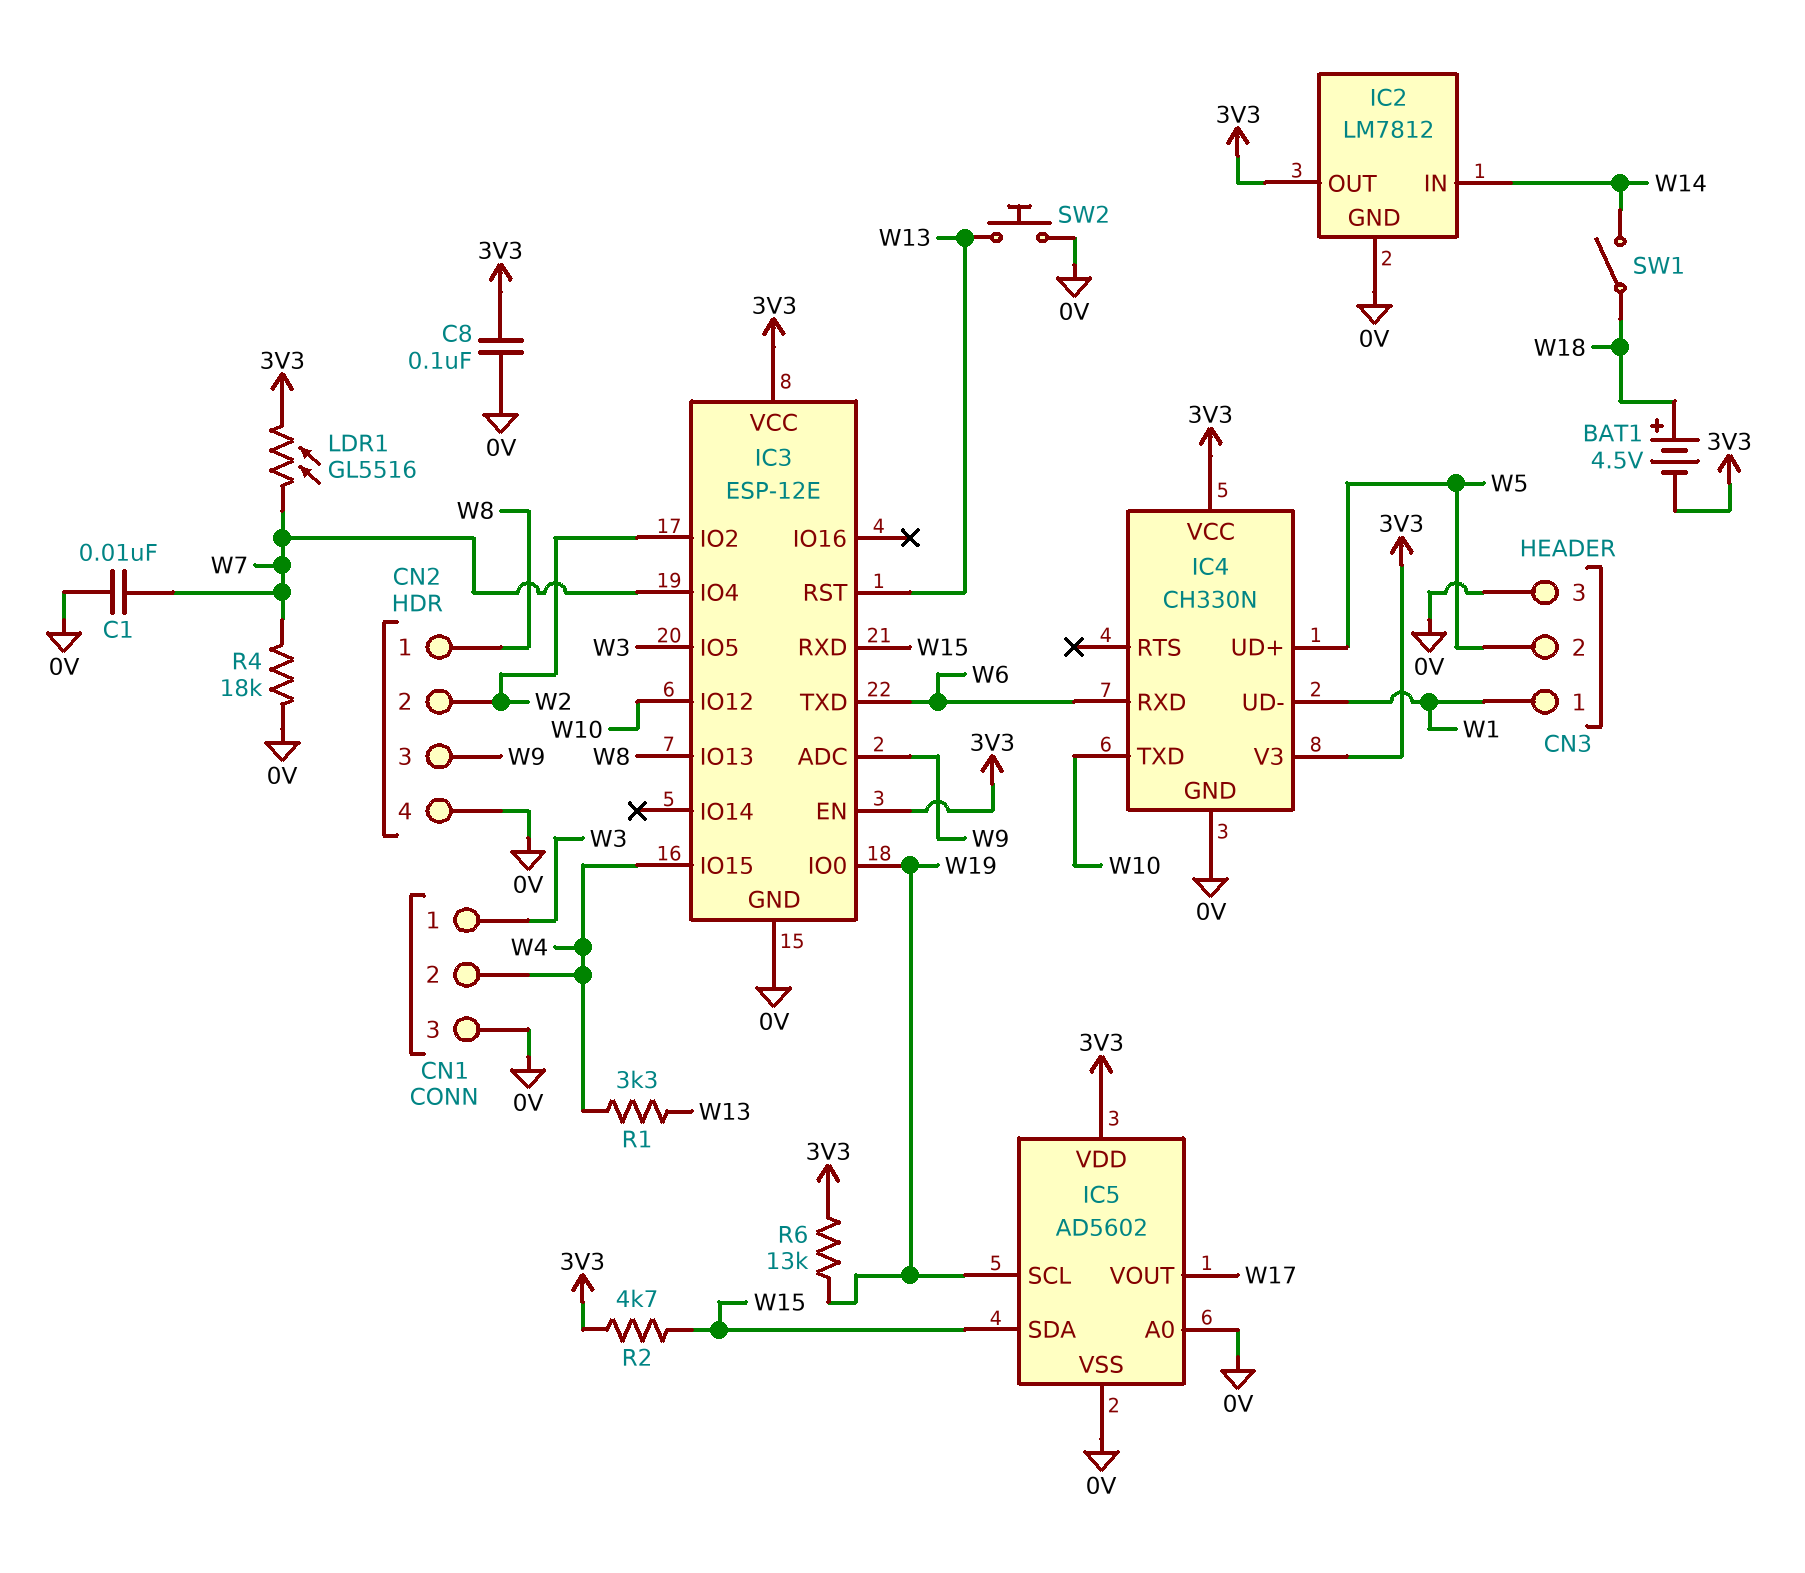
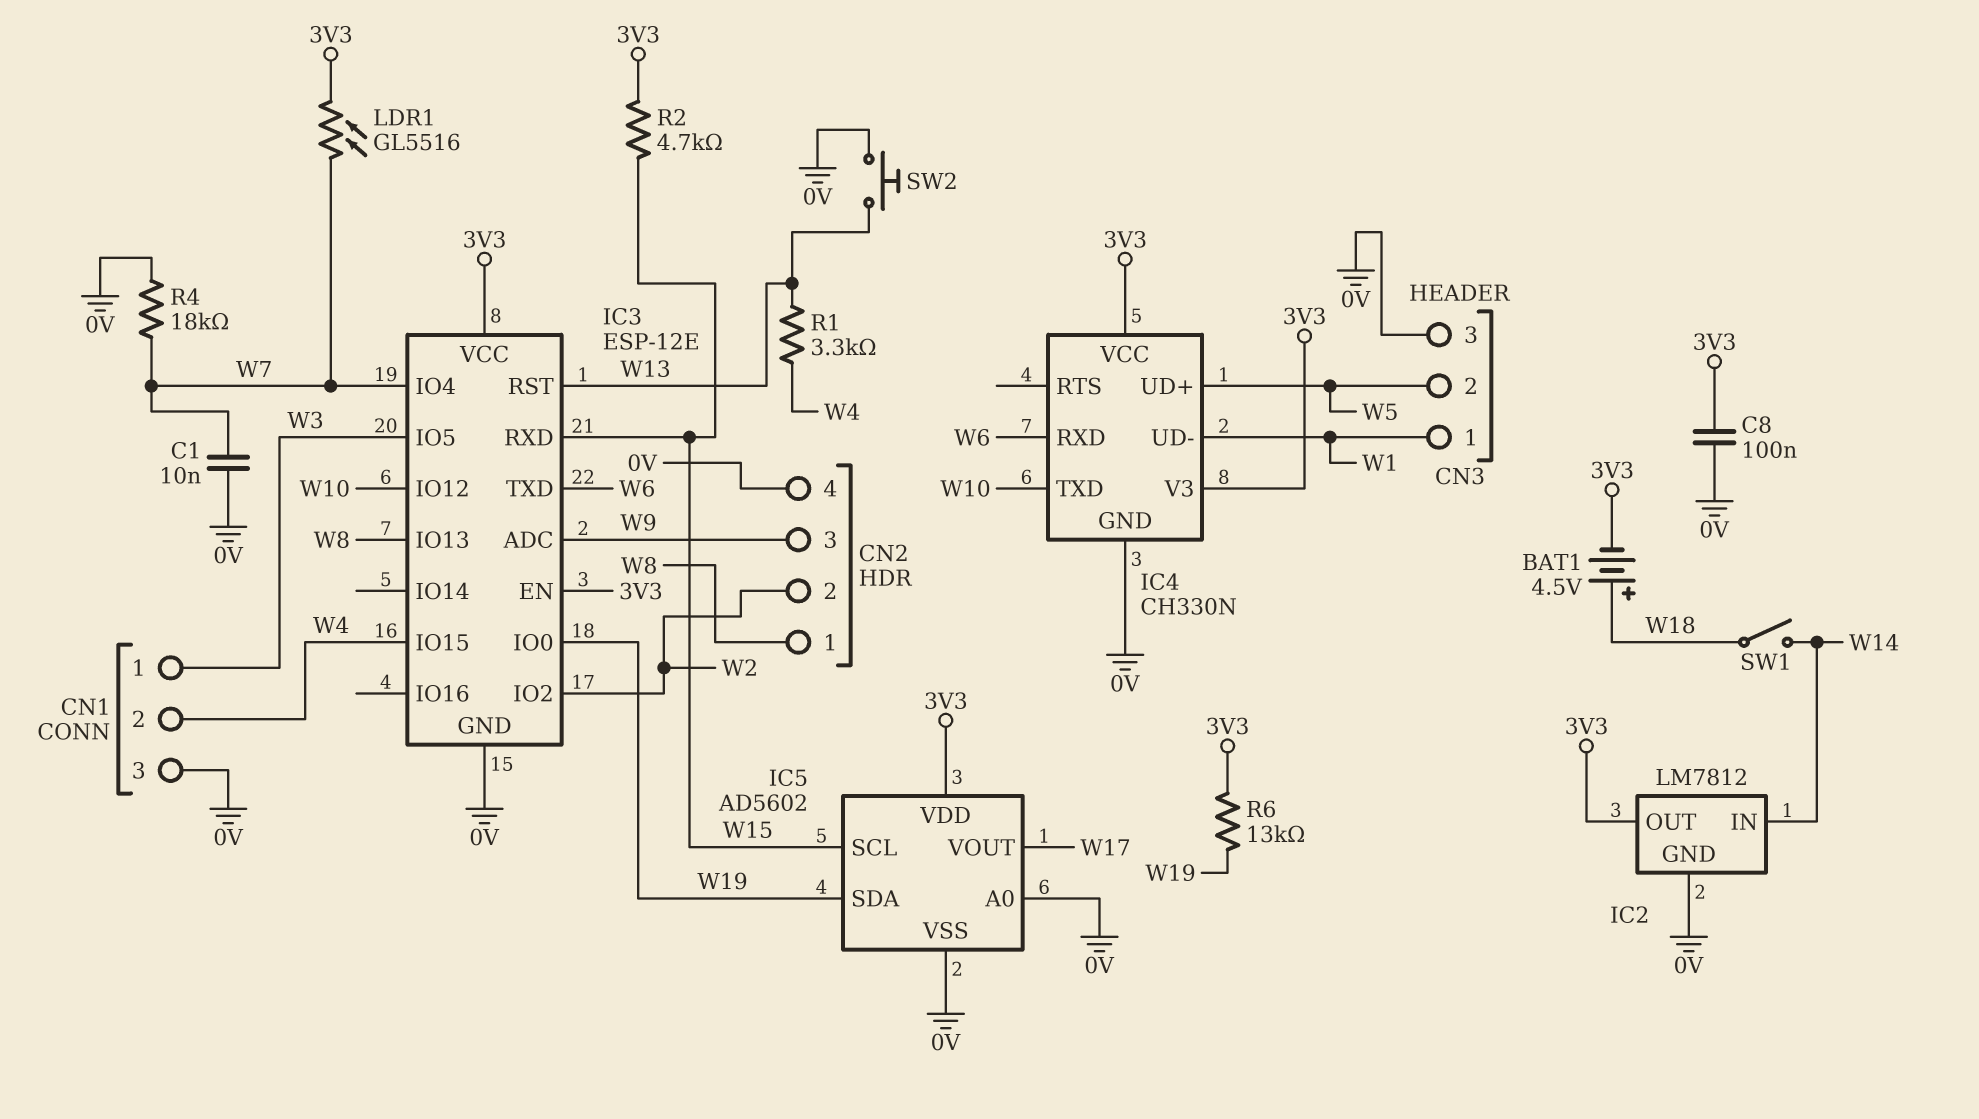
IC5 pin SCL: W19 -> W15
IC5 pin SDA: W15 -> W19

